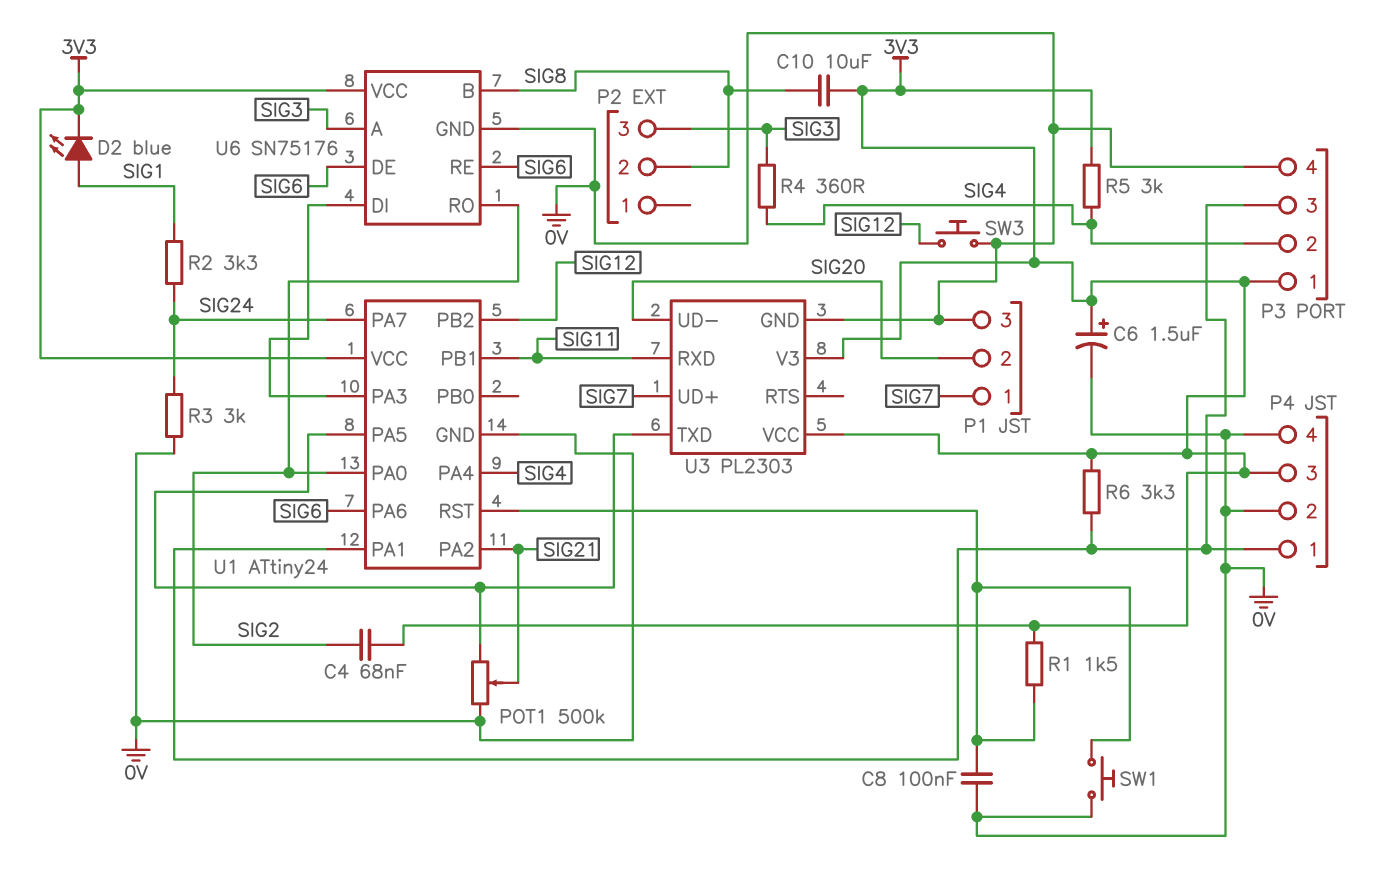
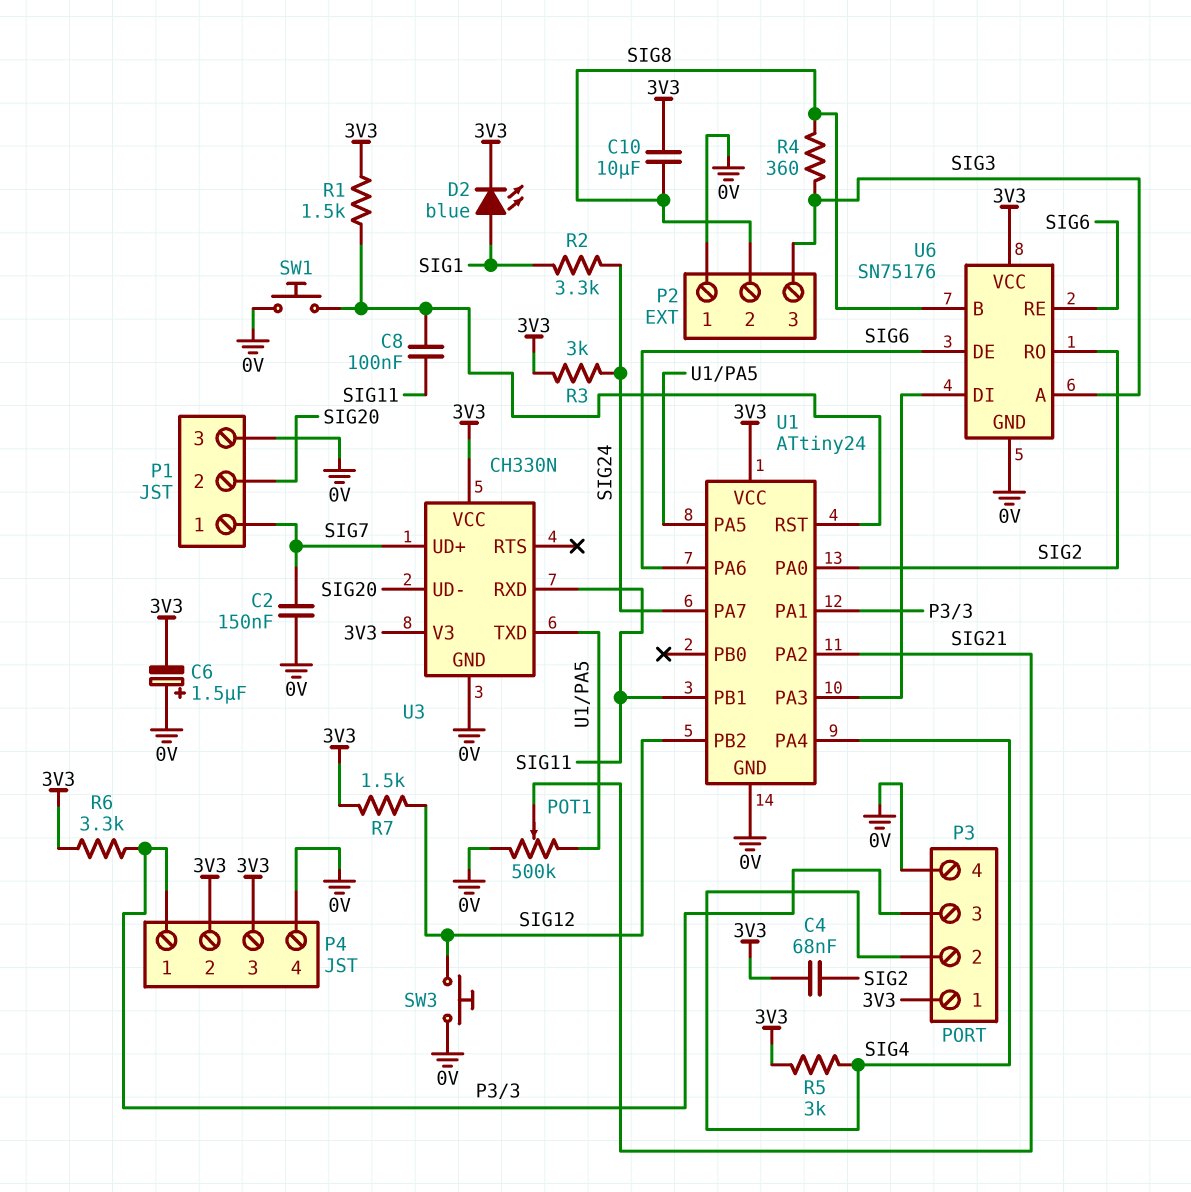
C2: none -> 150nF (0V, SIG7)
C6: 1.5uF (plus 3V3, minus 0V) -> 1.5uF (plus 0V, minus 3V3)
C8: 100nF (0V, U1/RST) -> 100nF (SIG11, U1/RST)
P2 pin 1: none -> 0V
P4 pin 2: 0V -> 3V3
R3: 3k (0V, SIG24) -> 3k (3V3, SIG24)
R4: 360 (SIG3, SIG4) -> 360 (SIG3, SIG8)
R7: none -> 1.5k (3V3, SIG12)
U3: PL2303 -> CH330N

